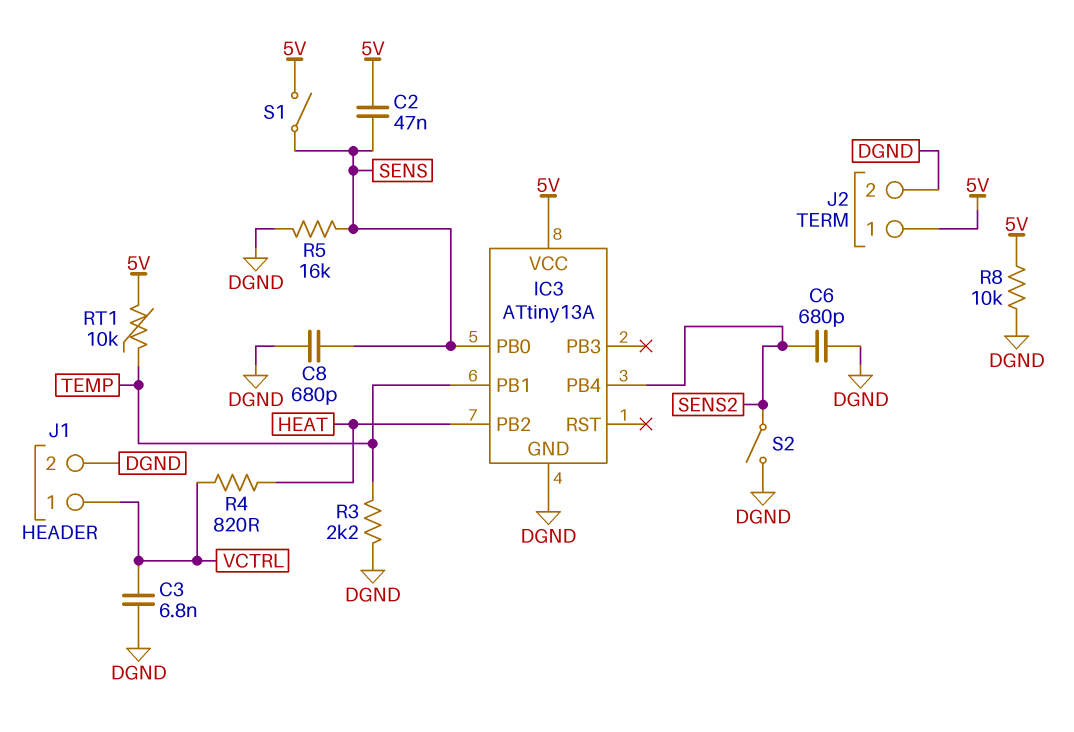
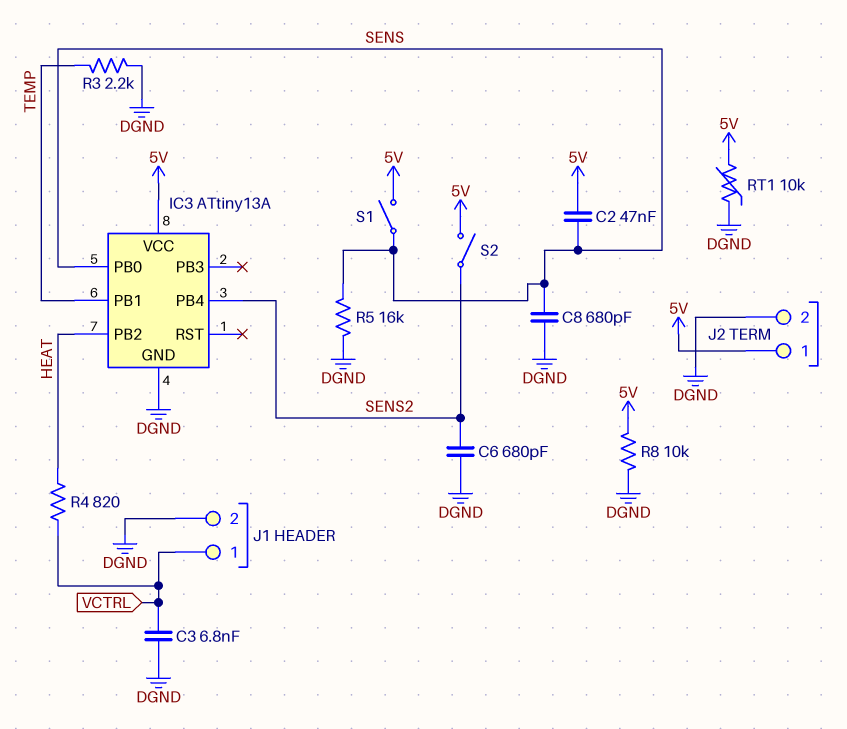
RT1: 10k (5V, TEMP) -> 10k (5V, DGND)
S2: switch (DGND, SENS2) -> switch (5V, SENS2)

